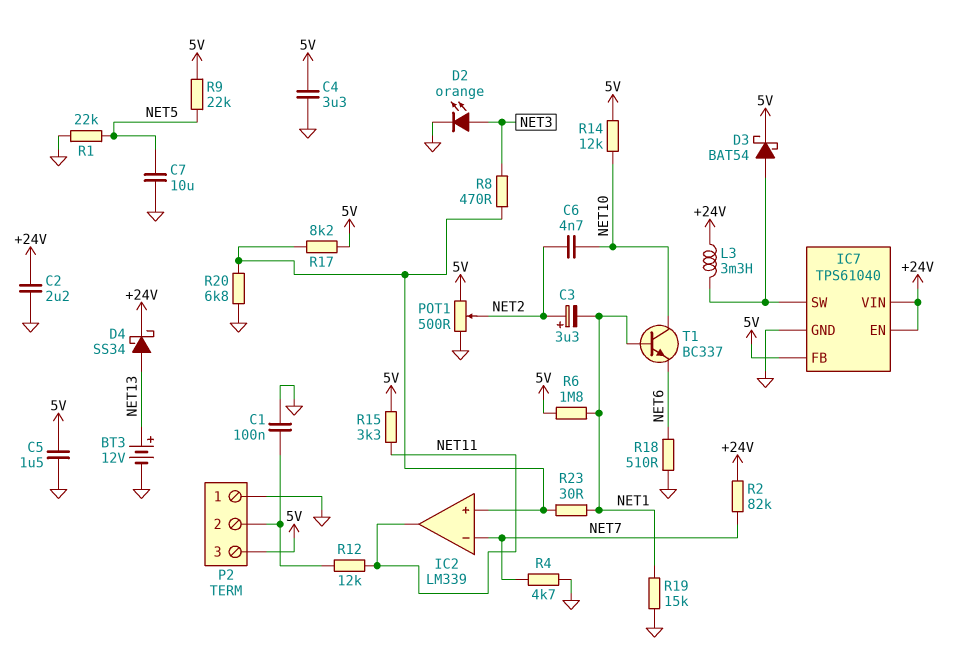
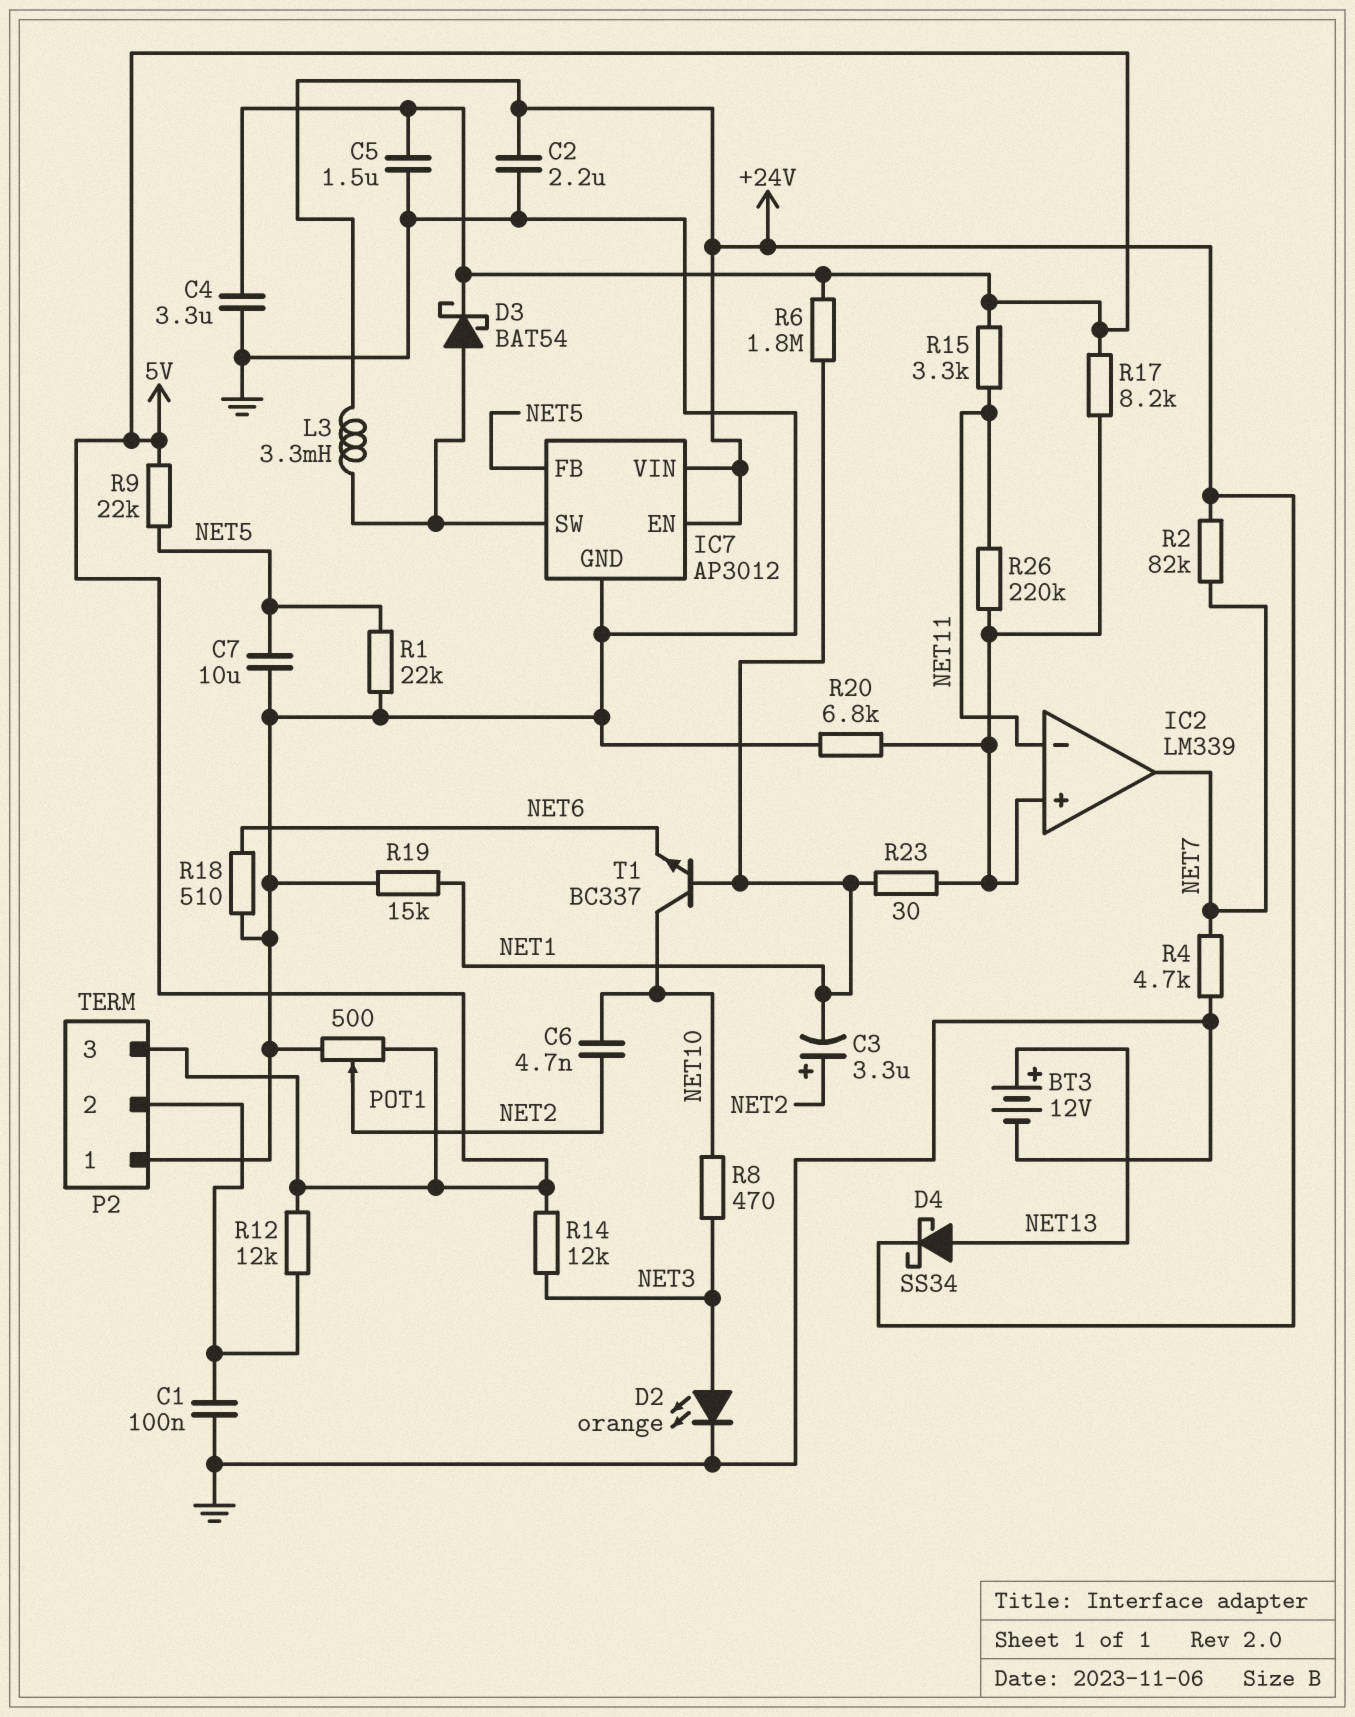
IC2 pin in-: NET7 -> NET11
IC2 pin out: NET11 -> NET7
IC7: TPS61040 -> AP3012
IC7 pin FB: 5V -> NET5
R8: 470 (IC2/in+, NET3) -> 470 (NET3, NET10)
R12: 12k (NET11, P2/2) -> 12k (5V, P2/2)
R14: 12k (5V, NET10) -> 12k (5V, NET3)
R26: none -> 220k (IC2/in+, NET11)

